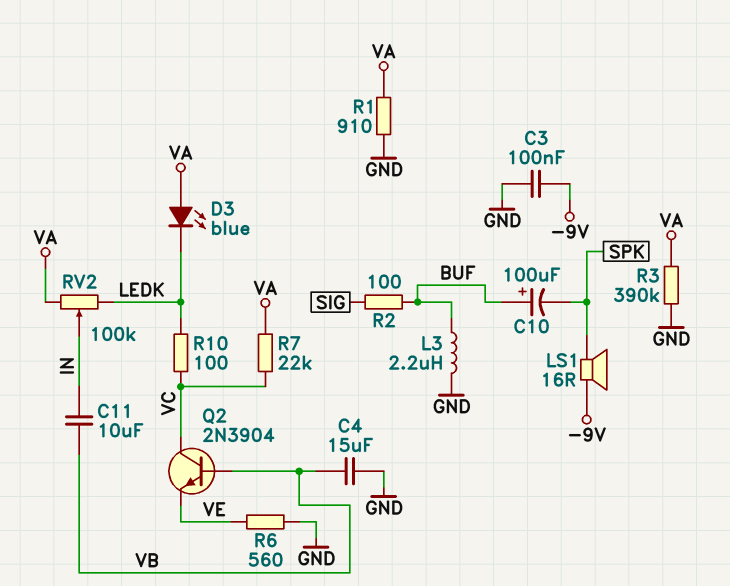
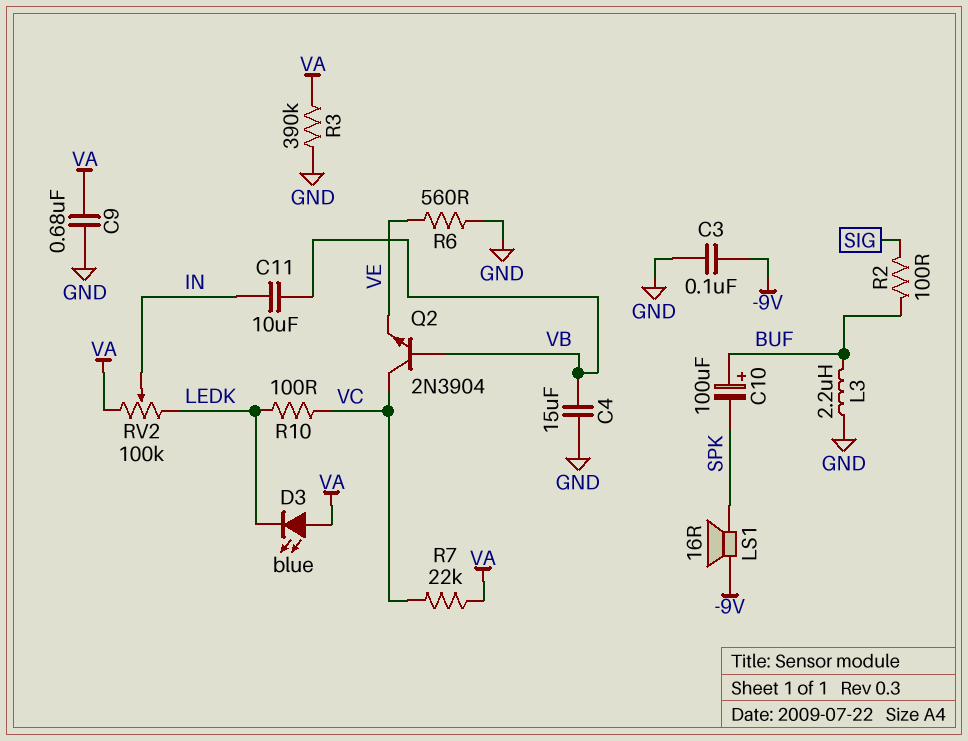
C9: none -> 680nF (GND, VA)
R1: 910 (GND, VA) -> none

